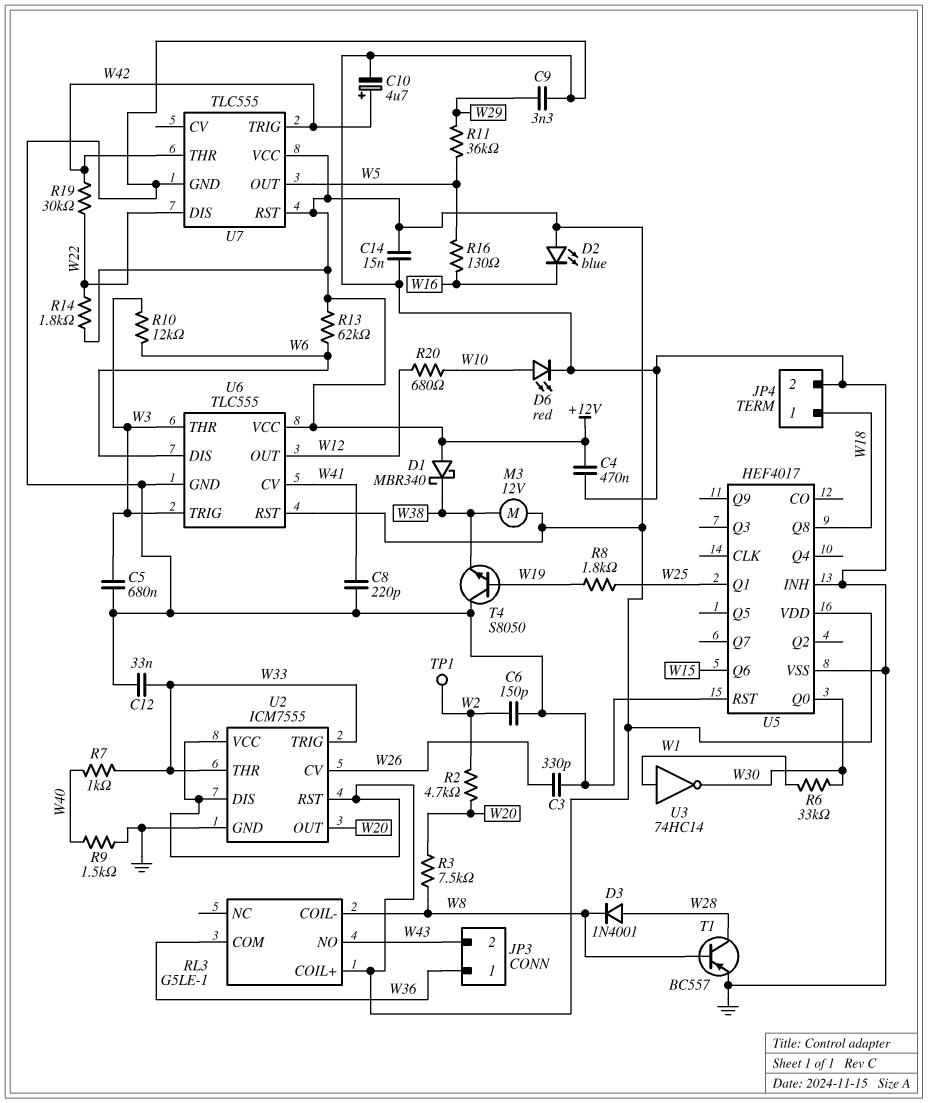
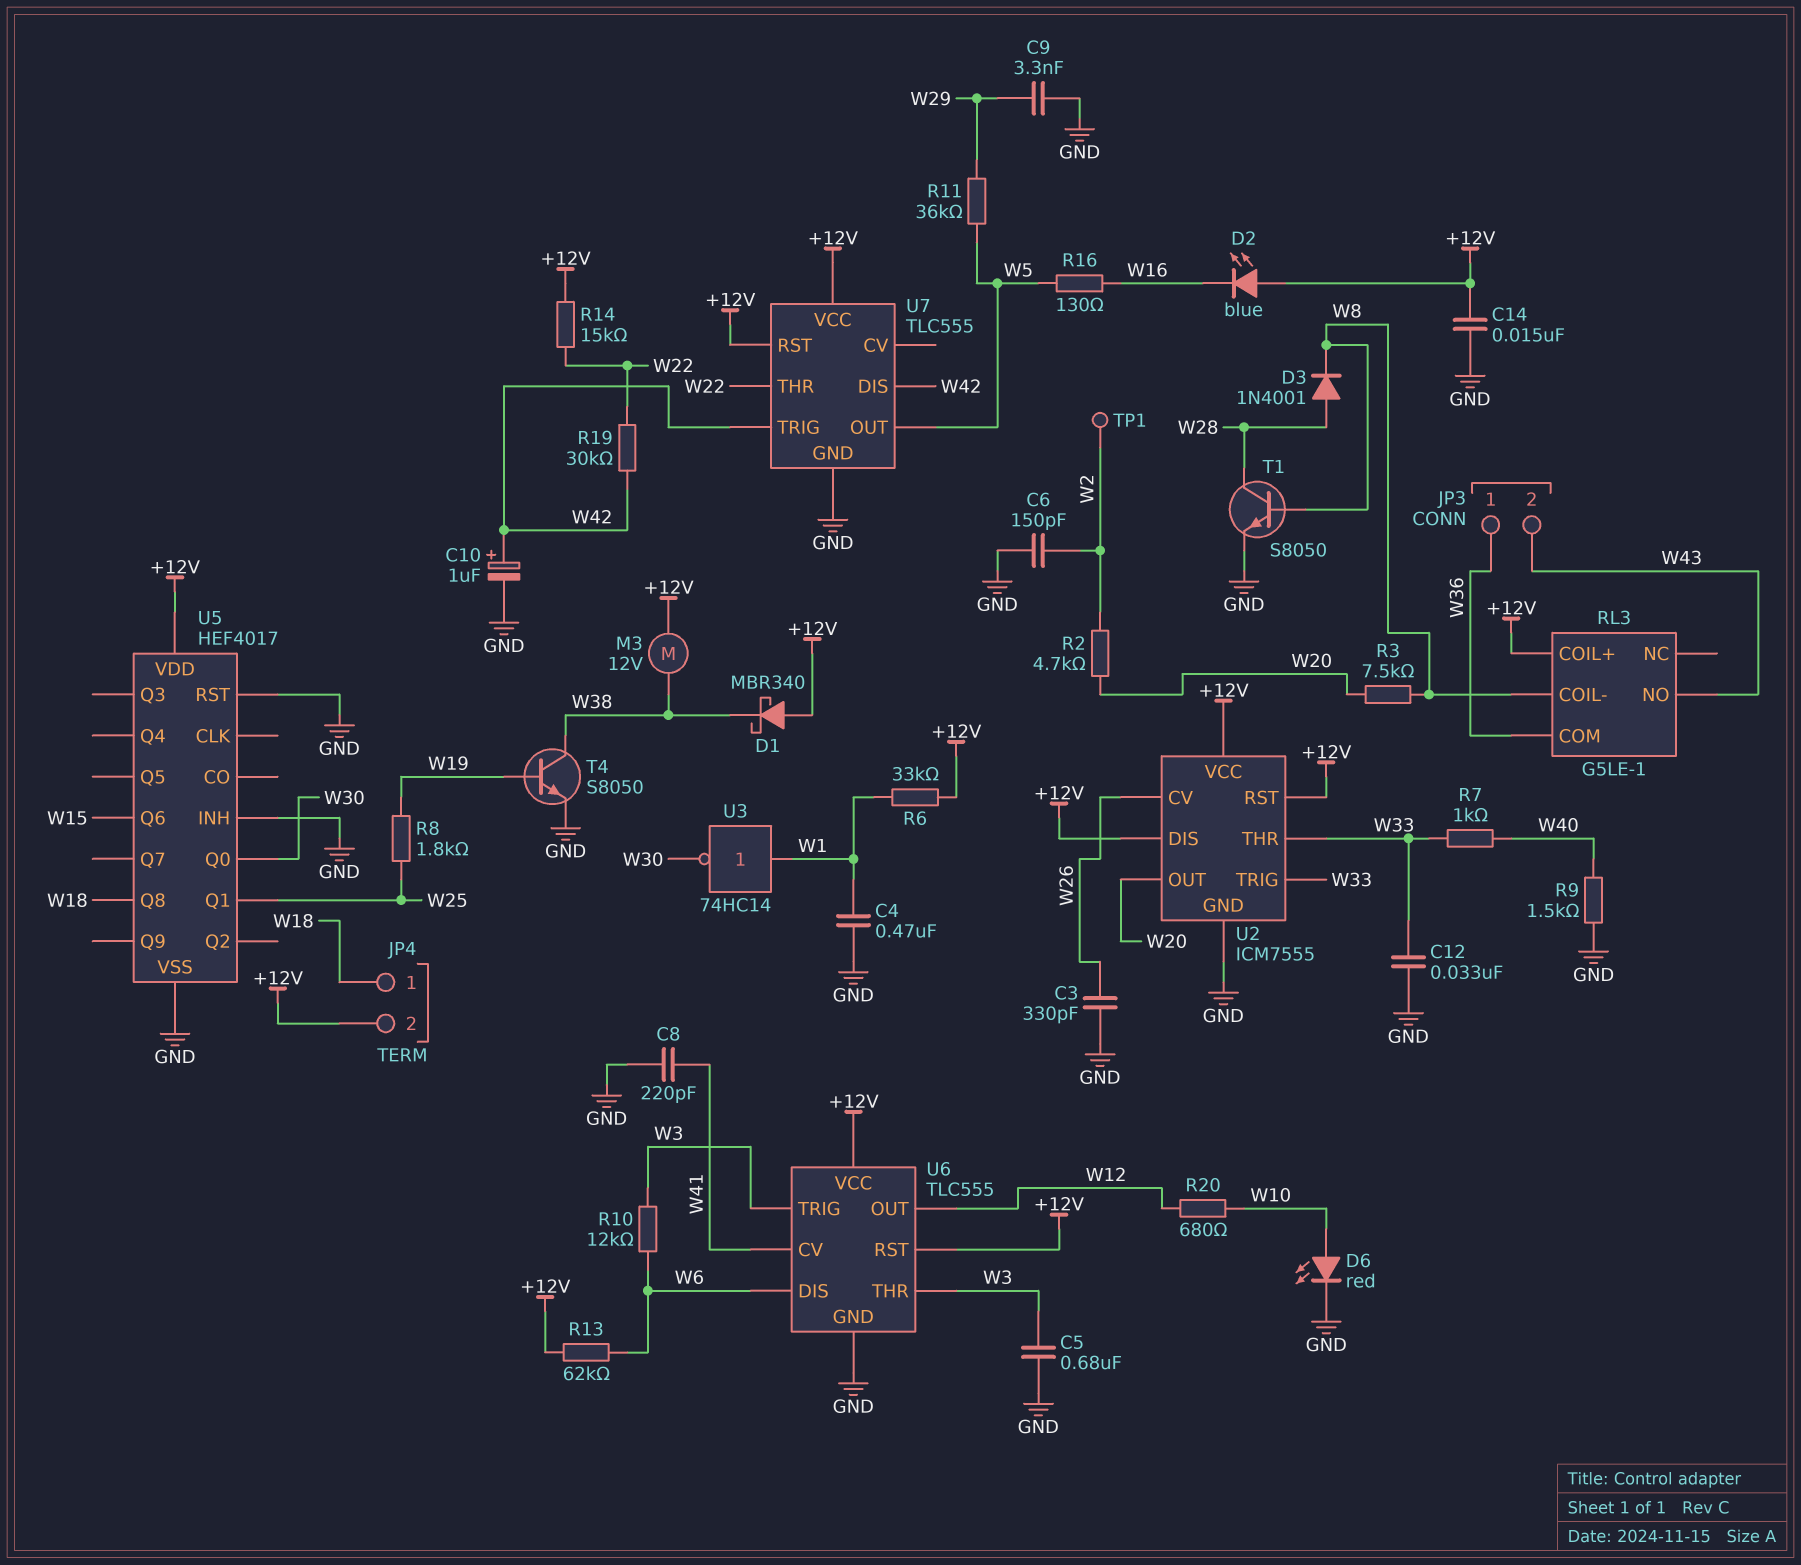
C4: 470nF (+12V, GND) -> 470nF (GND, W1)
C10: 4.7uF (plus W42, minus GND) -> 1uF (plus W42, minus GND)
JP4 pin 2: GND -> +12V
R6: 33k (W1, W30) -> 33k (+12V, W1)
R14: 1.8k (+12V, W22) -> 15k (+12V, W22)
T1: PNP BC557 (B W8, C W28, E GND) -> NPN S8050 (B W8, C W28, E GND)
T4: NPN S8050 (B W19, C GND, E W38) -> NPN S8050 (B W19, C W38, E GND)
U7 pin DIS: W22 -> W42
U7 pin THR: W42 -> W22

